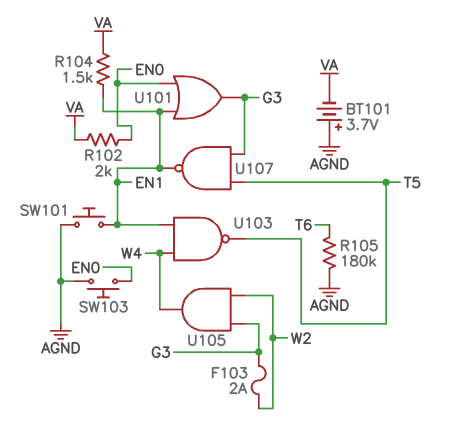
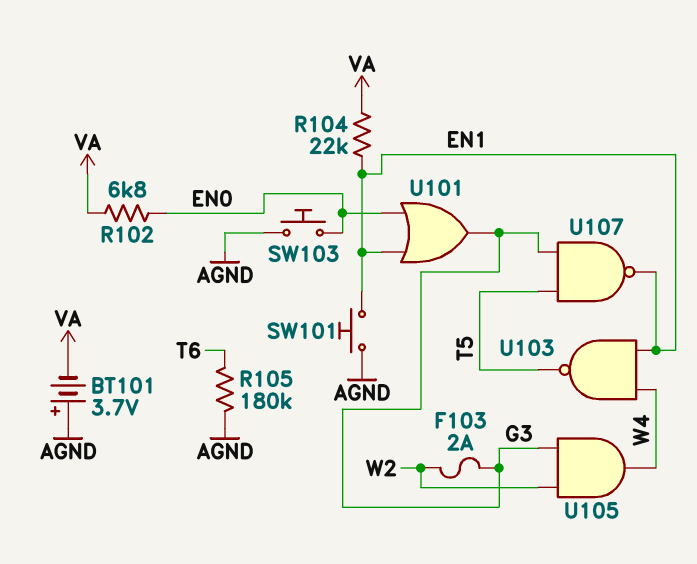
R102: 2k (EN0, VA) -> 6.8k (EN0, VA)
R104: 1.5k (EN1, VA) -> 22k (EN1, VA)

